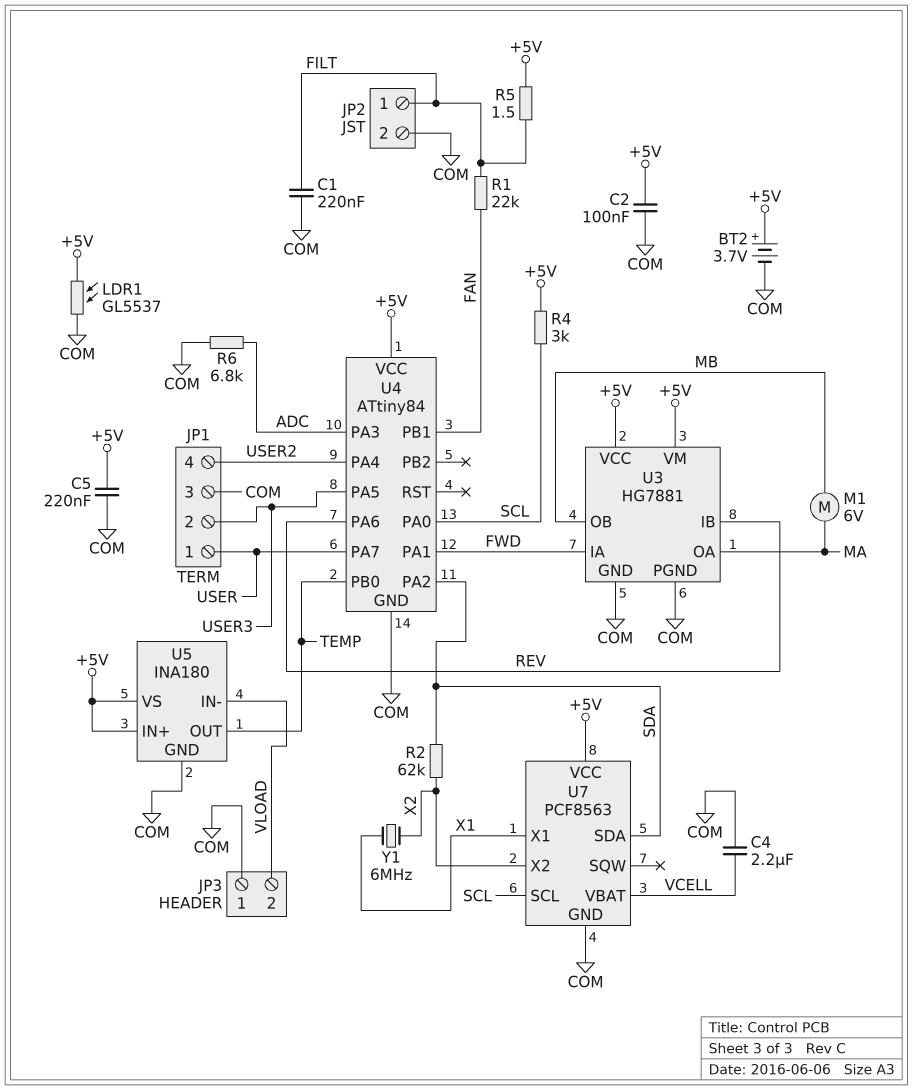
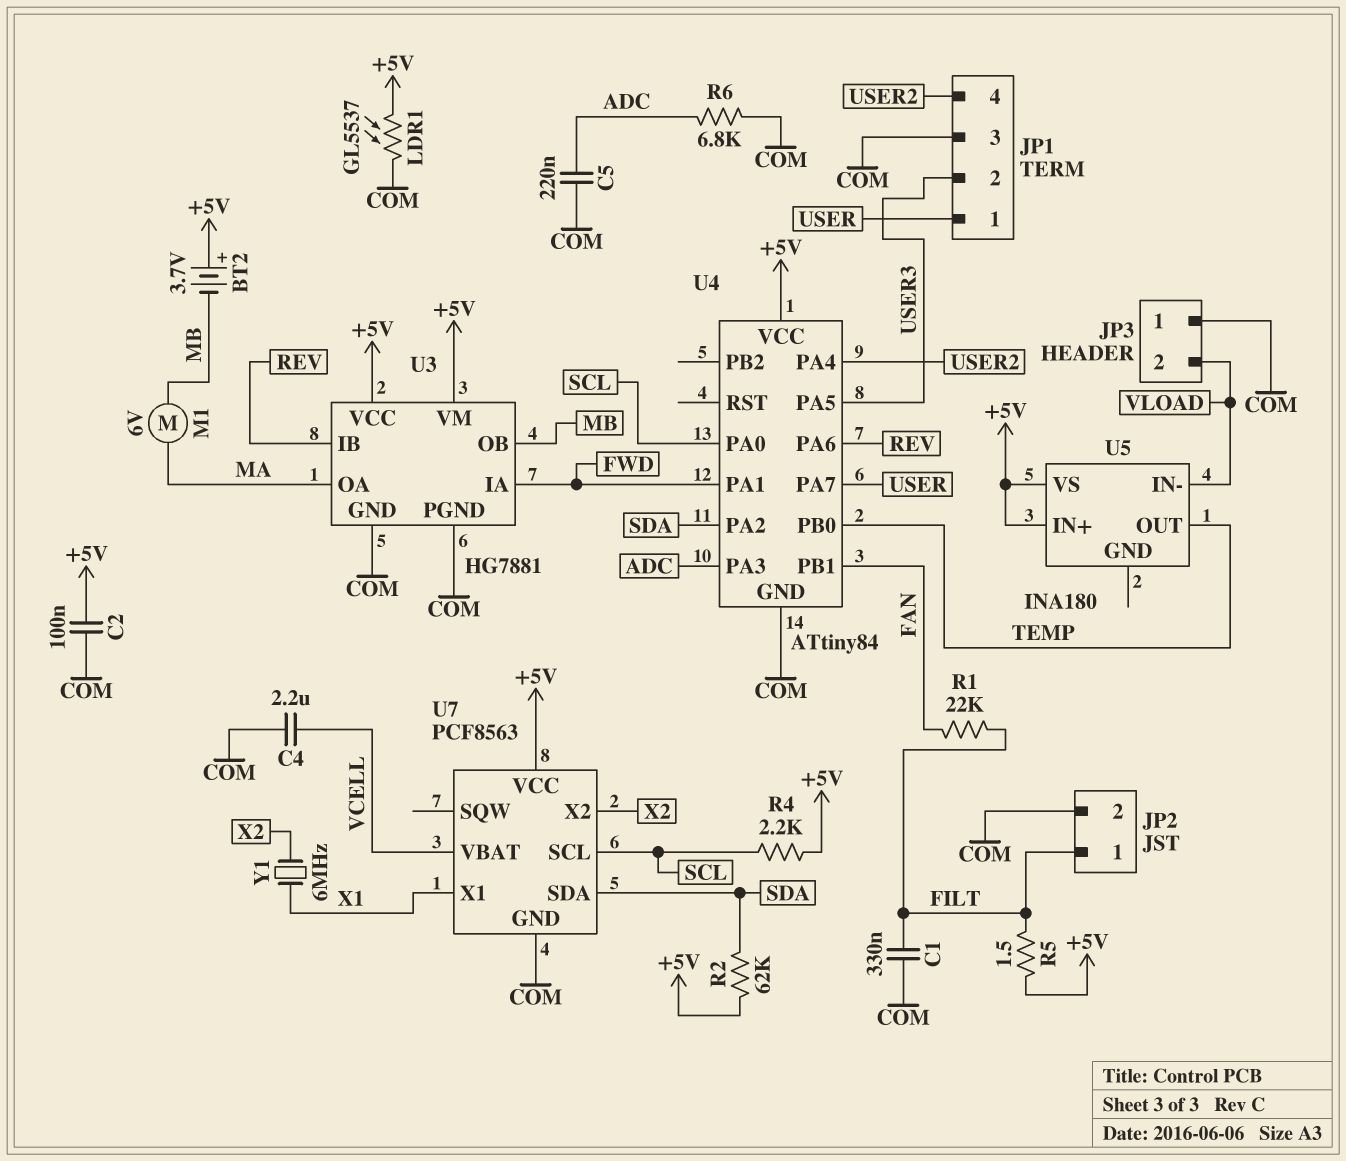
BT2: 3.7V (plus +5V, minus COM) -> 3.7V (plus +5V, minus MB)
C1: 220nF (COM, FILT) -> 330nF (COM, FILT)
C5: 220nF (+5V, COM) -> 220nF (ADC, COM)
R2: 62k (SDA, X2) -> 62k (+5V, SDA)
R4: 3k (+5V, SCL) -> 2.2k (+5V, SCL)
U5 pin GND: COM -> none

